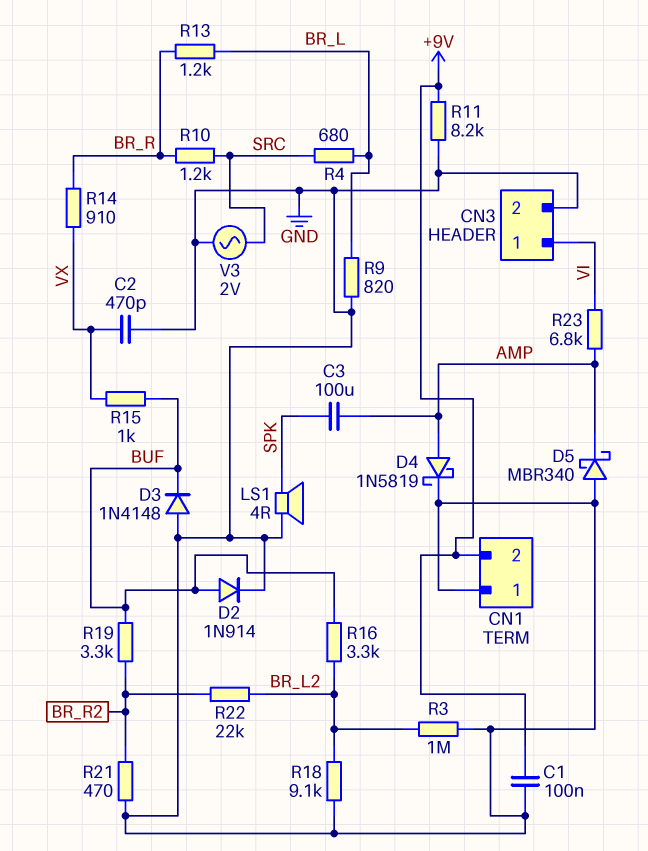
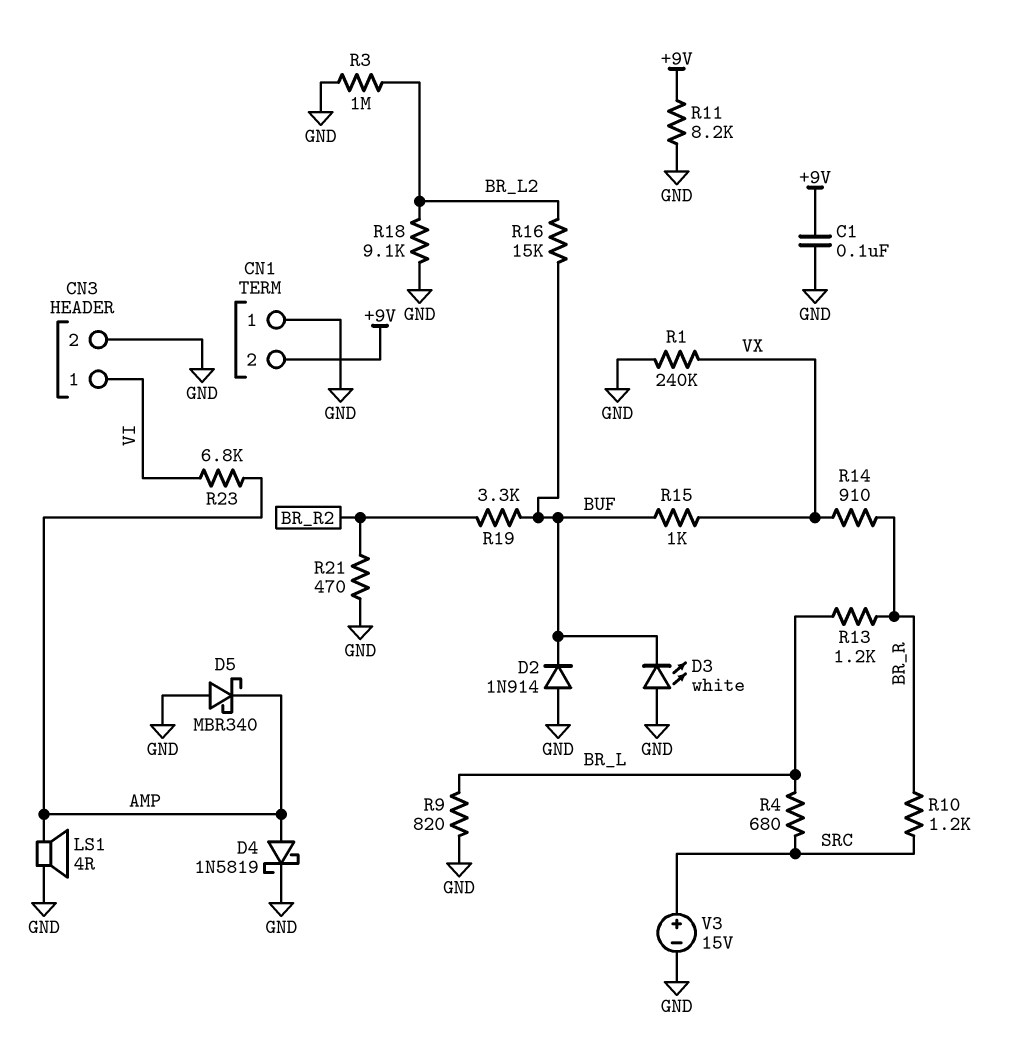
C2: 470pF (GND, VX) -> none
C3: 100uF (AMP, SPK) -> none
D2: diode 1N914 (A BUF, K GND) -> diode 1N914 (A GND, K BUF)
D3: diode 1N4148 (A GND, K BUF) -> LED white (A GND, K BUF)
LS1: speaker 4R (GND, SPK) -> speaker 4R (AMP, GND)
R1: none -> 240k (GND, VX)
R16: 3.3k (BR_L2, BUF) -> 15k (BR_L2, BUF)
R22: 22k (BR_L2, BR_R2) -> none
V3: AC 2V (GND, SRC) -> 15V (plus SRC, minus GND)

